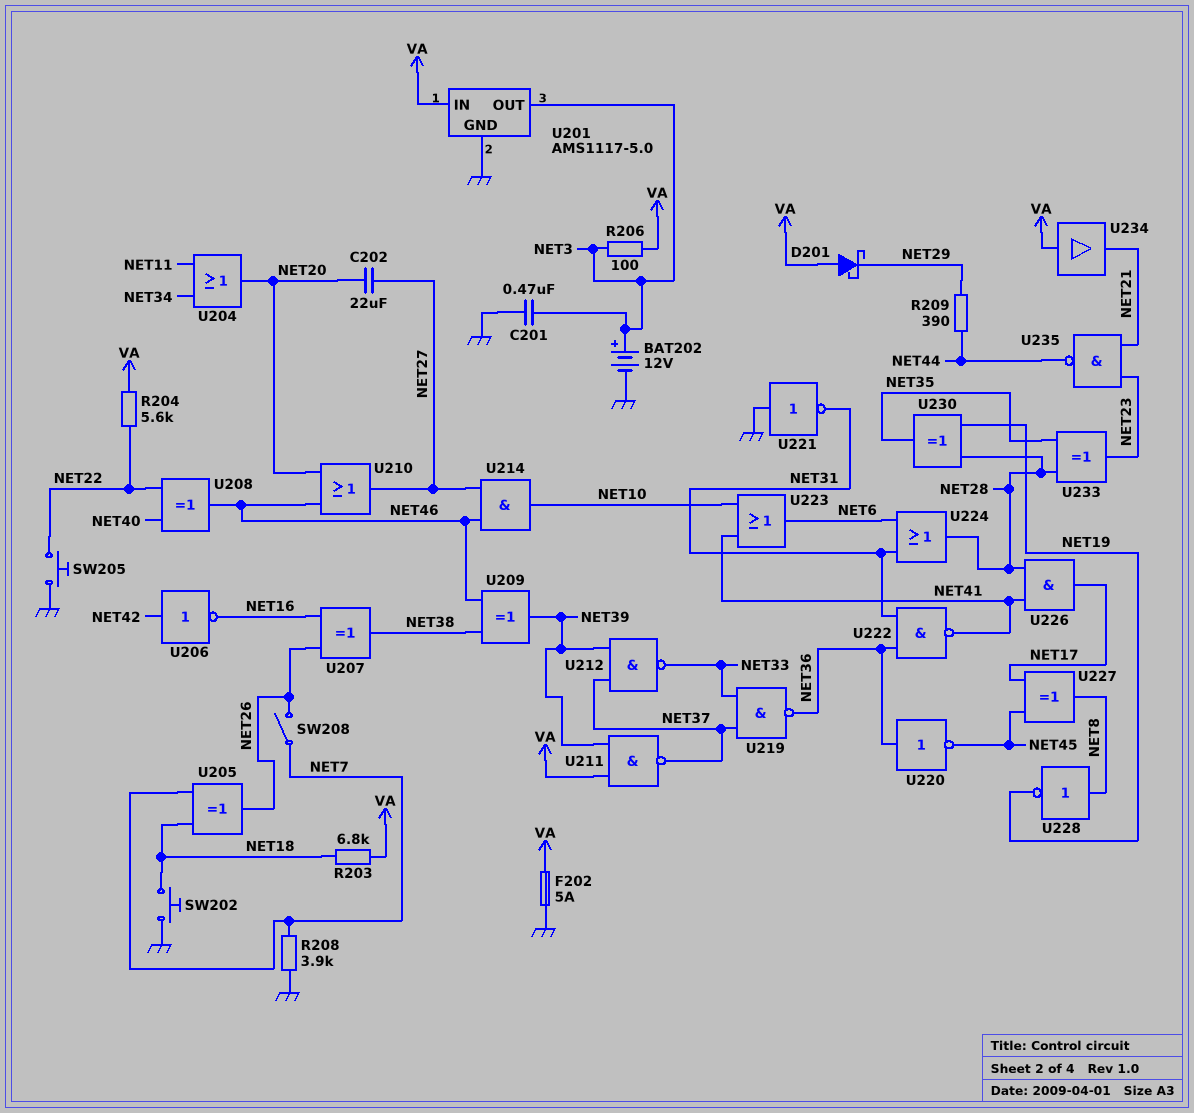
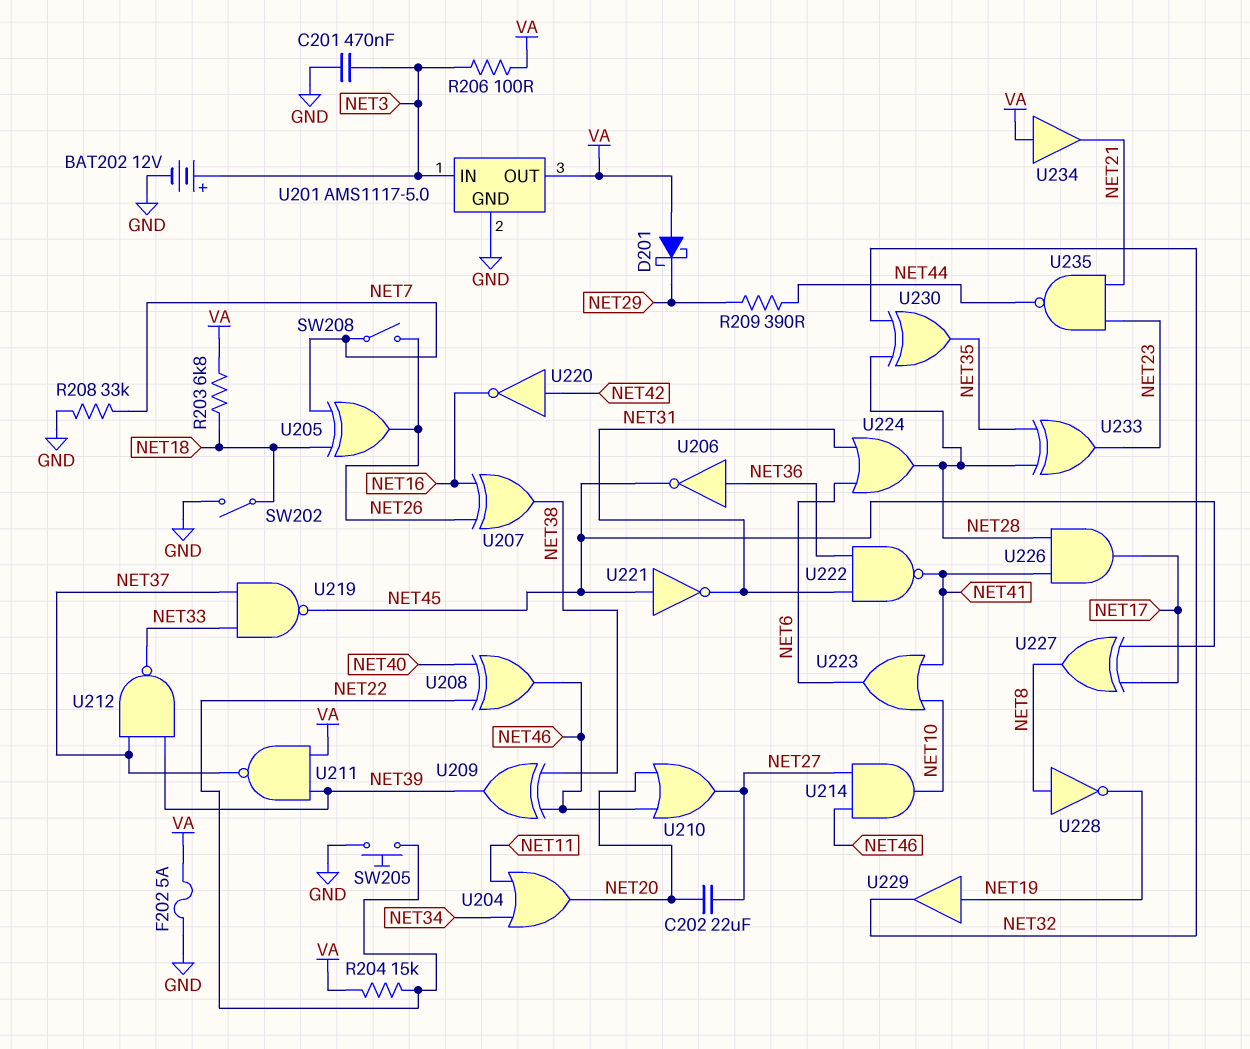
R204: 5.6k (NET22, VA) -> 15k (NET22, VA)
R208: 3.9k (GND, NET7) -> 33k (GND, NET7)
SW202: button (GND, NET18) -> switch (GND, NET18)
U201 pin IN: VA -> NET3
U201 pin OUT: NET3 -> VA
U206: NOT (in NET42, out NET16) -> NOT (in NET36, out NET45)
U219: NAND (in NET33, in NET37, out NET36) -> NAND (in NET33, in NET37, out NET45)
U220: NOT (in NET36, out NET45) -> NOT (in NET42, out NET16)
U221: NOT (in GND, out NET31) -> NOT (in NET45, out NET31)
U229: none -> buffer (in NET19, out NET32)
U230: XOR (in NET19, in NET28, out NET35) -> XOR (in NET28, in NET32, out NET35)

